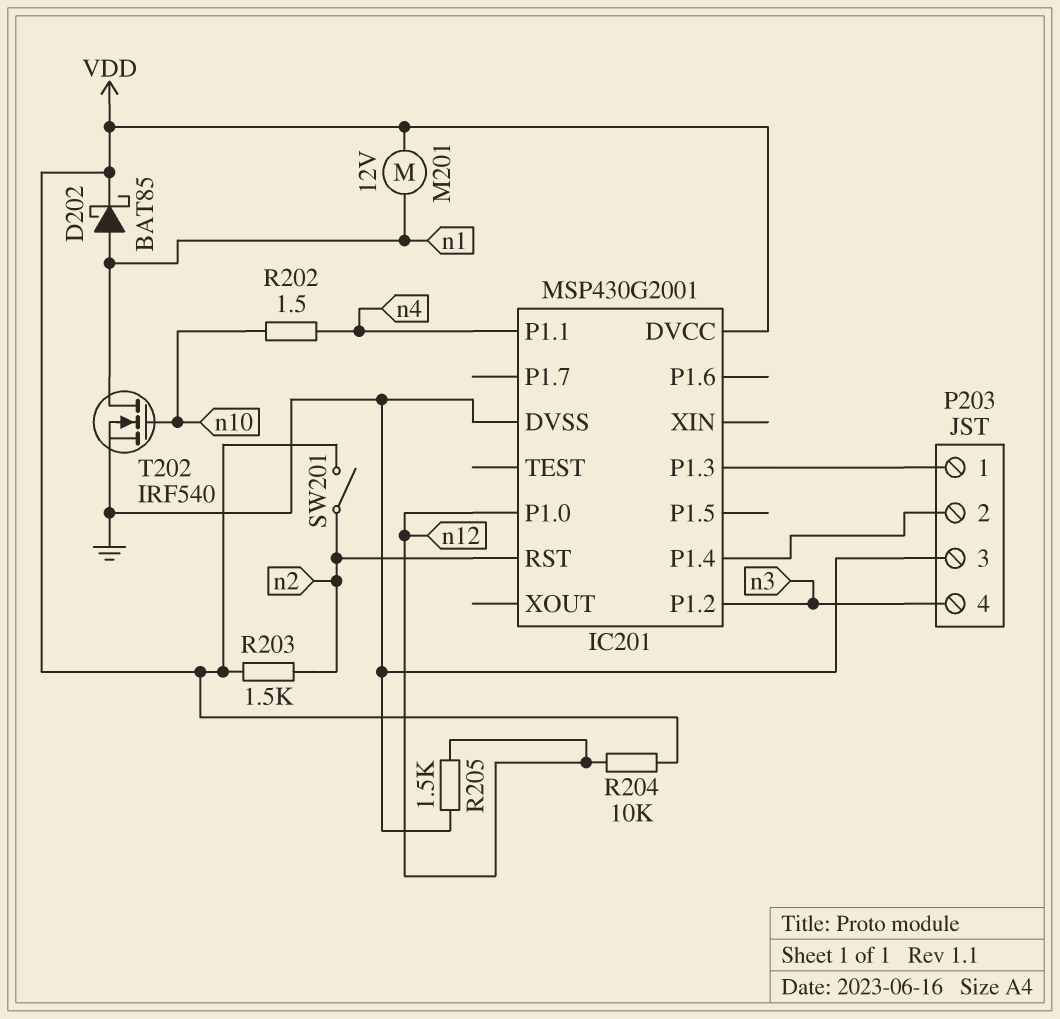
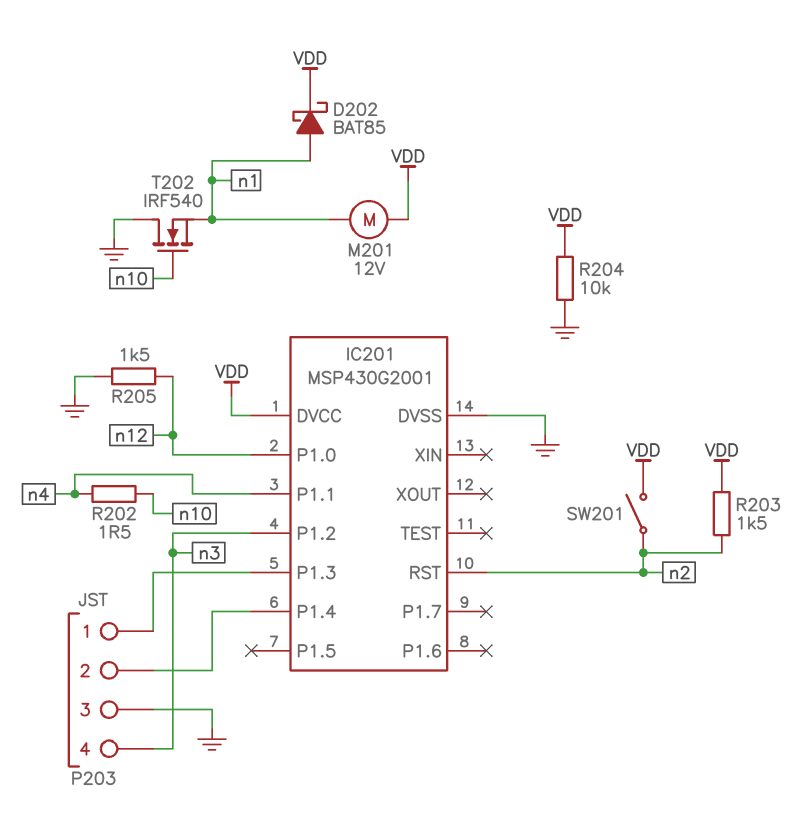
R204: 10k (VDD, n12) -> 10k (GND, VDD)
T202: NMOS IRF540 (G n10, D n1, S GND) -> NMOS IRF540 (G n10, D GND, S n1)

